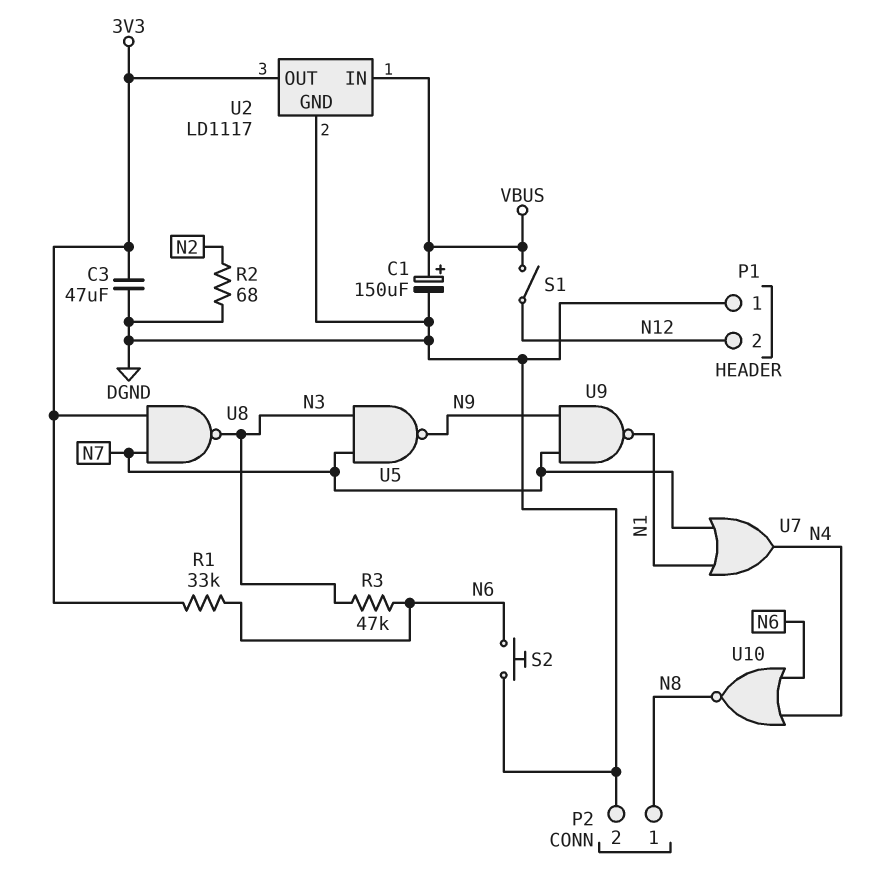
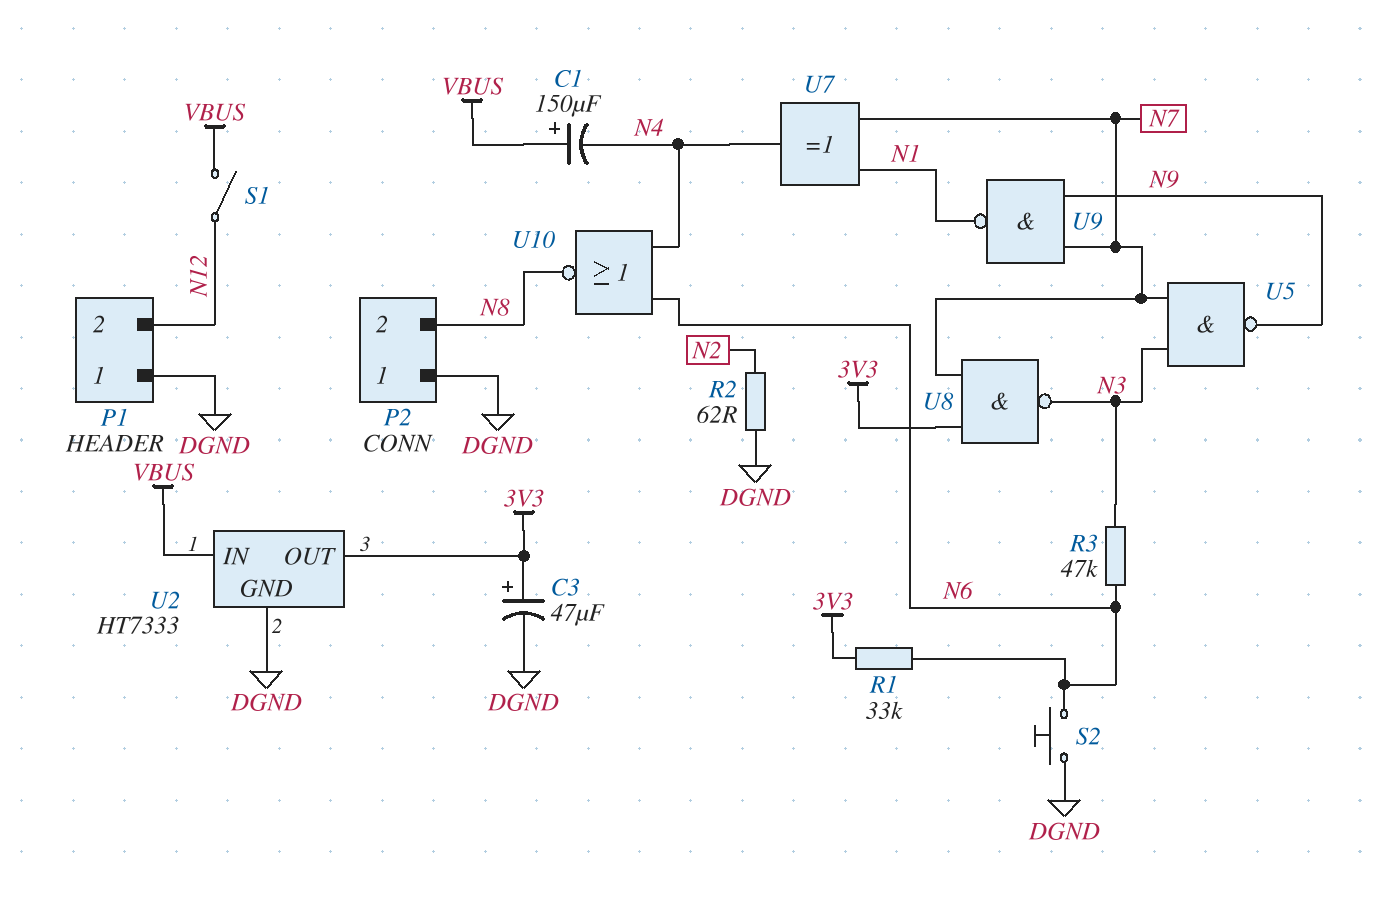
C1: 150uF (plus VBUS, minus DGND) -> 150uF (plus VBUS, minus N4)
C3: 47uF (3V3, DGND) -> 47uF (plus 3V3, minus DGND)
P2 pin 1: N8 -> DGND
P2 pin 2: DGND -> N8
R2: 68 (DGND, N2) -> 62 (DGND, N2)
U2: LD1117 -> HT7333
U7: OR (in N1, in N7, out N4) -> XOR (in N1, in N7, out N4)

